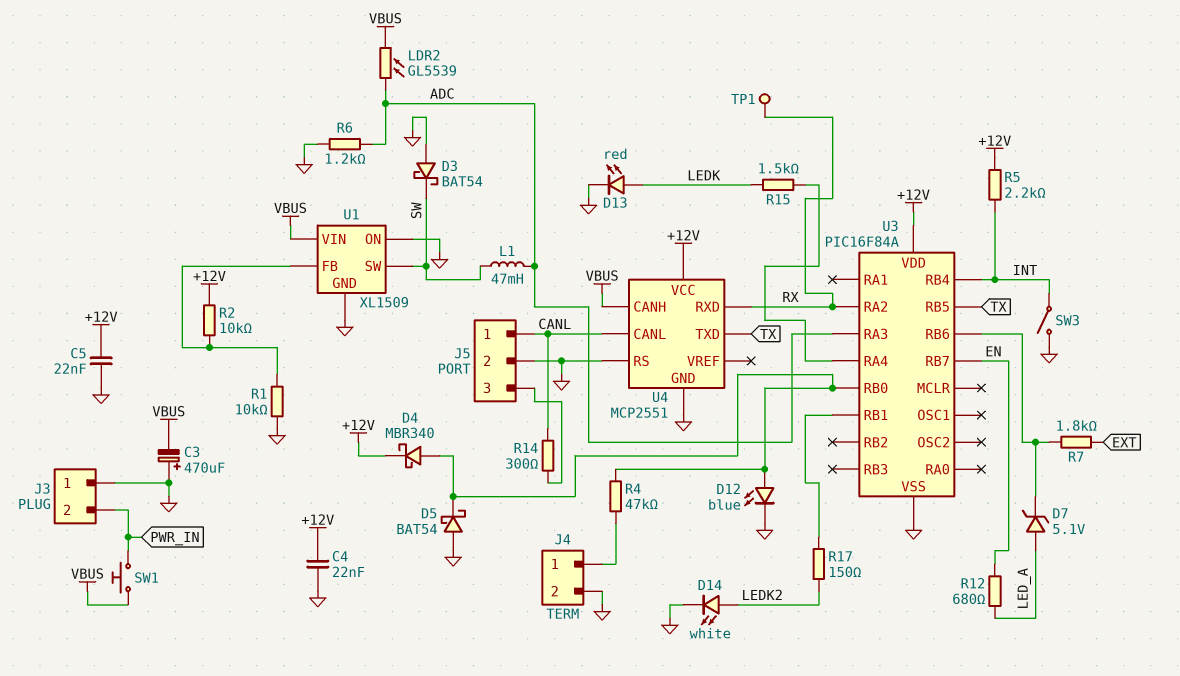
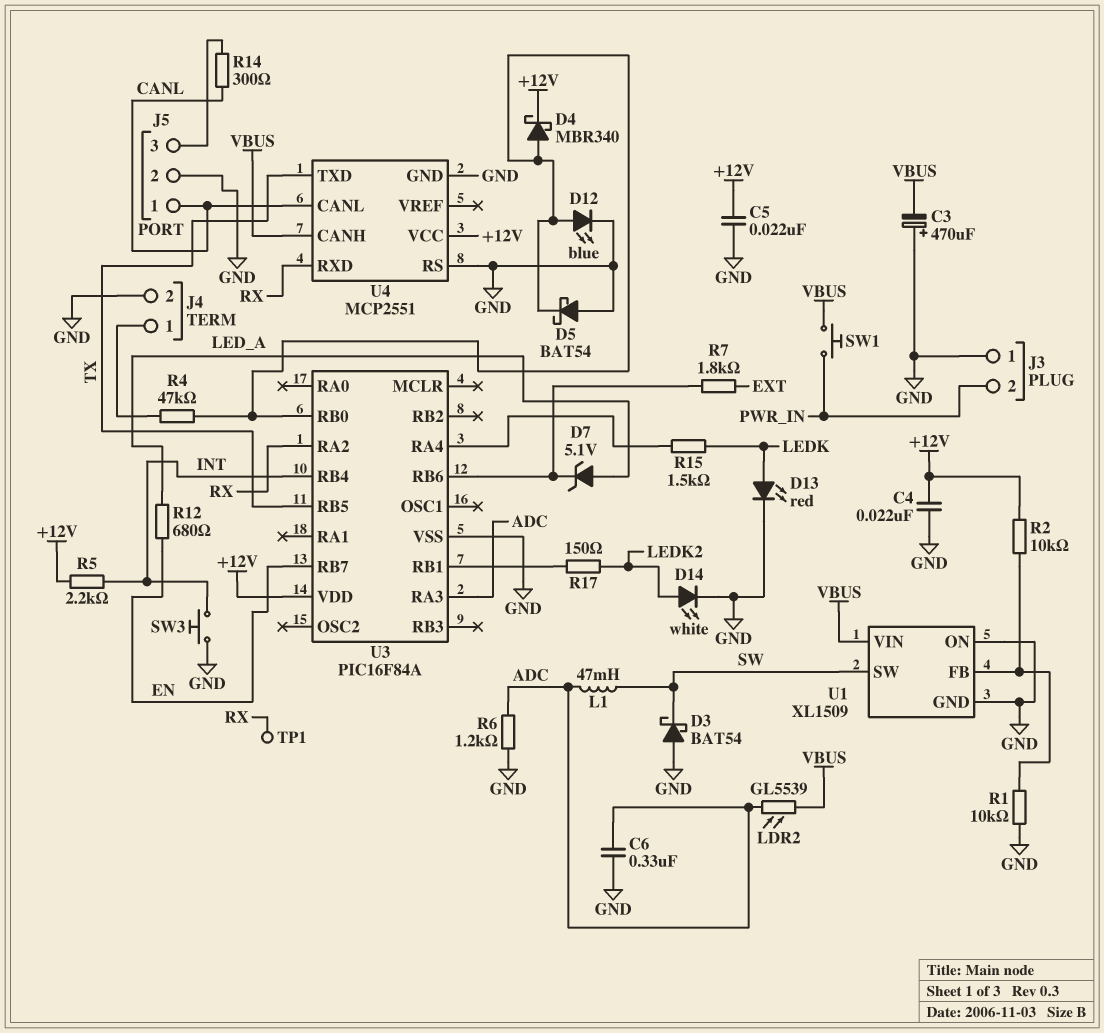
C6: none -> 330nF (ADC, GND)
SW3: switch (GND, INT) -> button (GND, INT)

